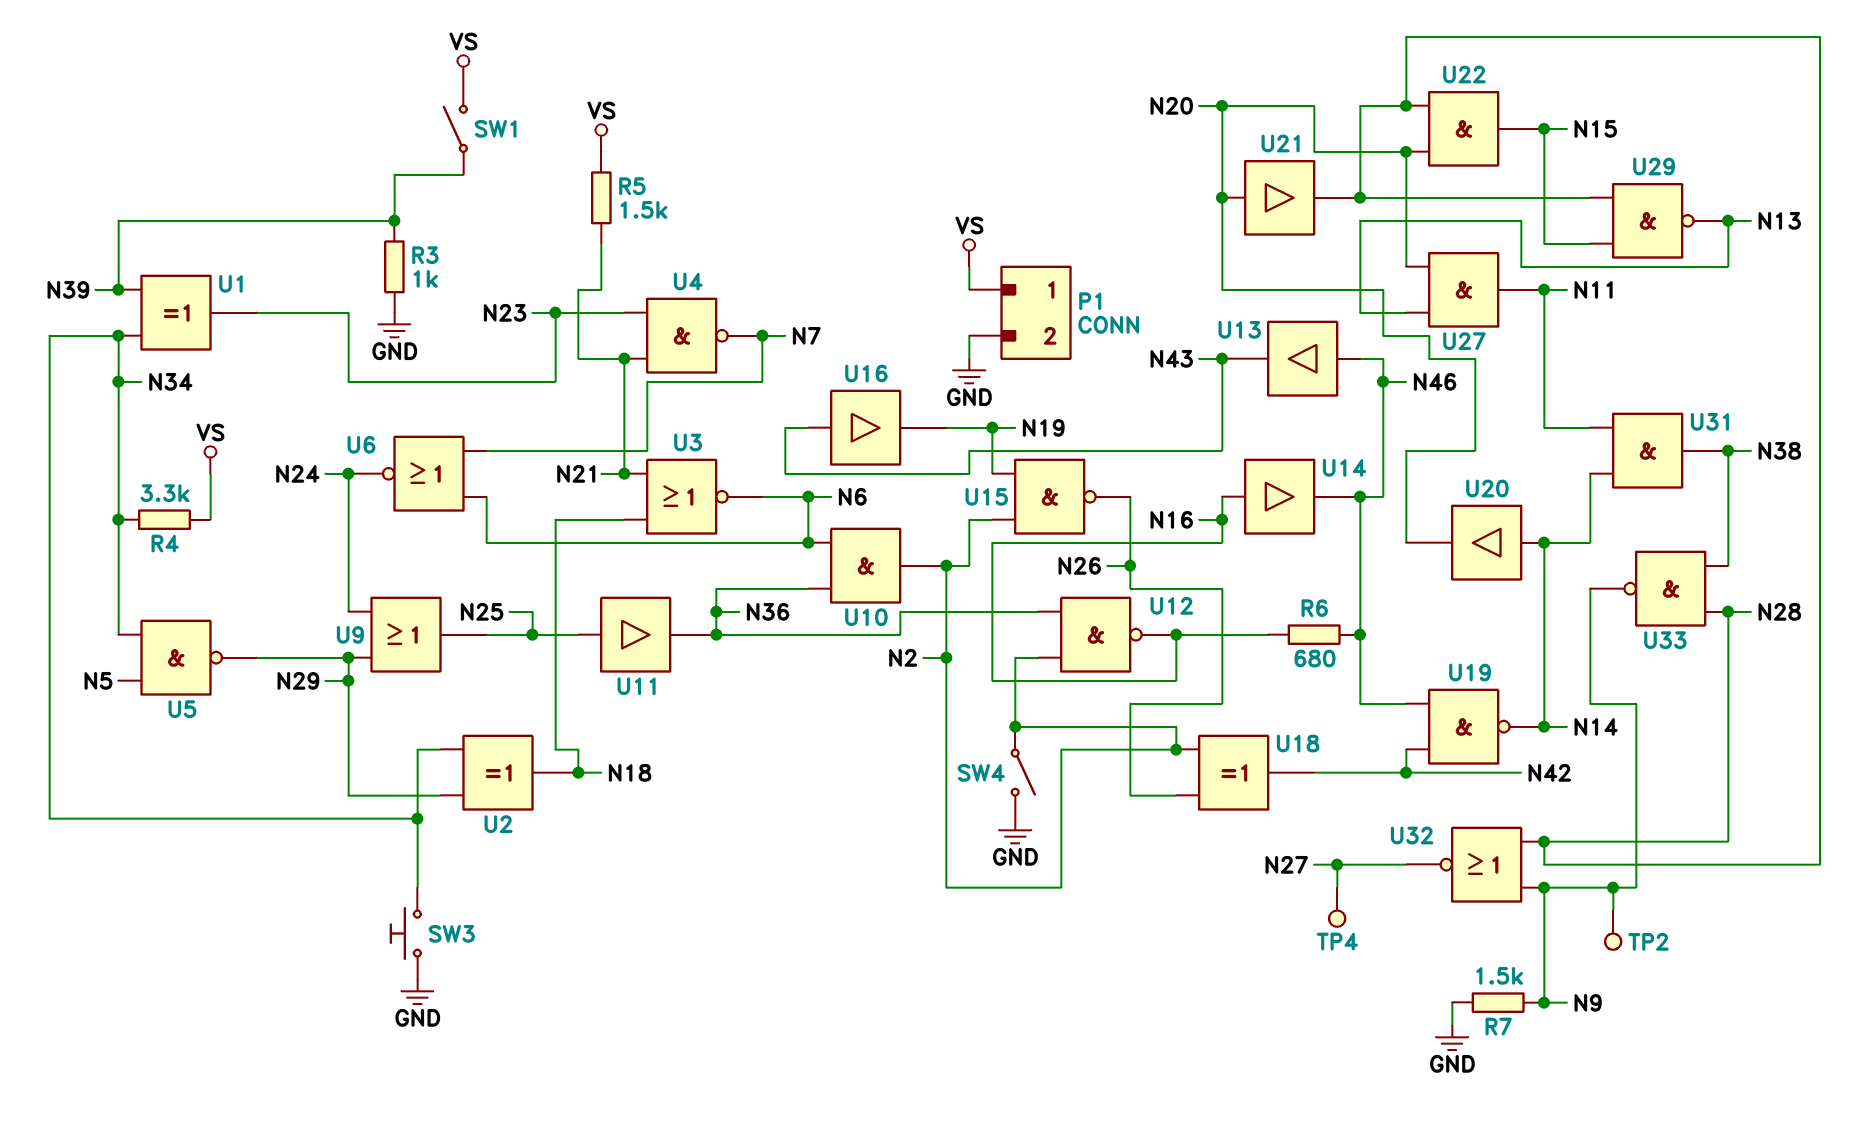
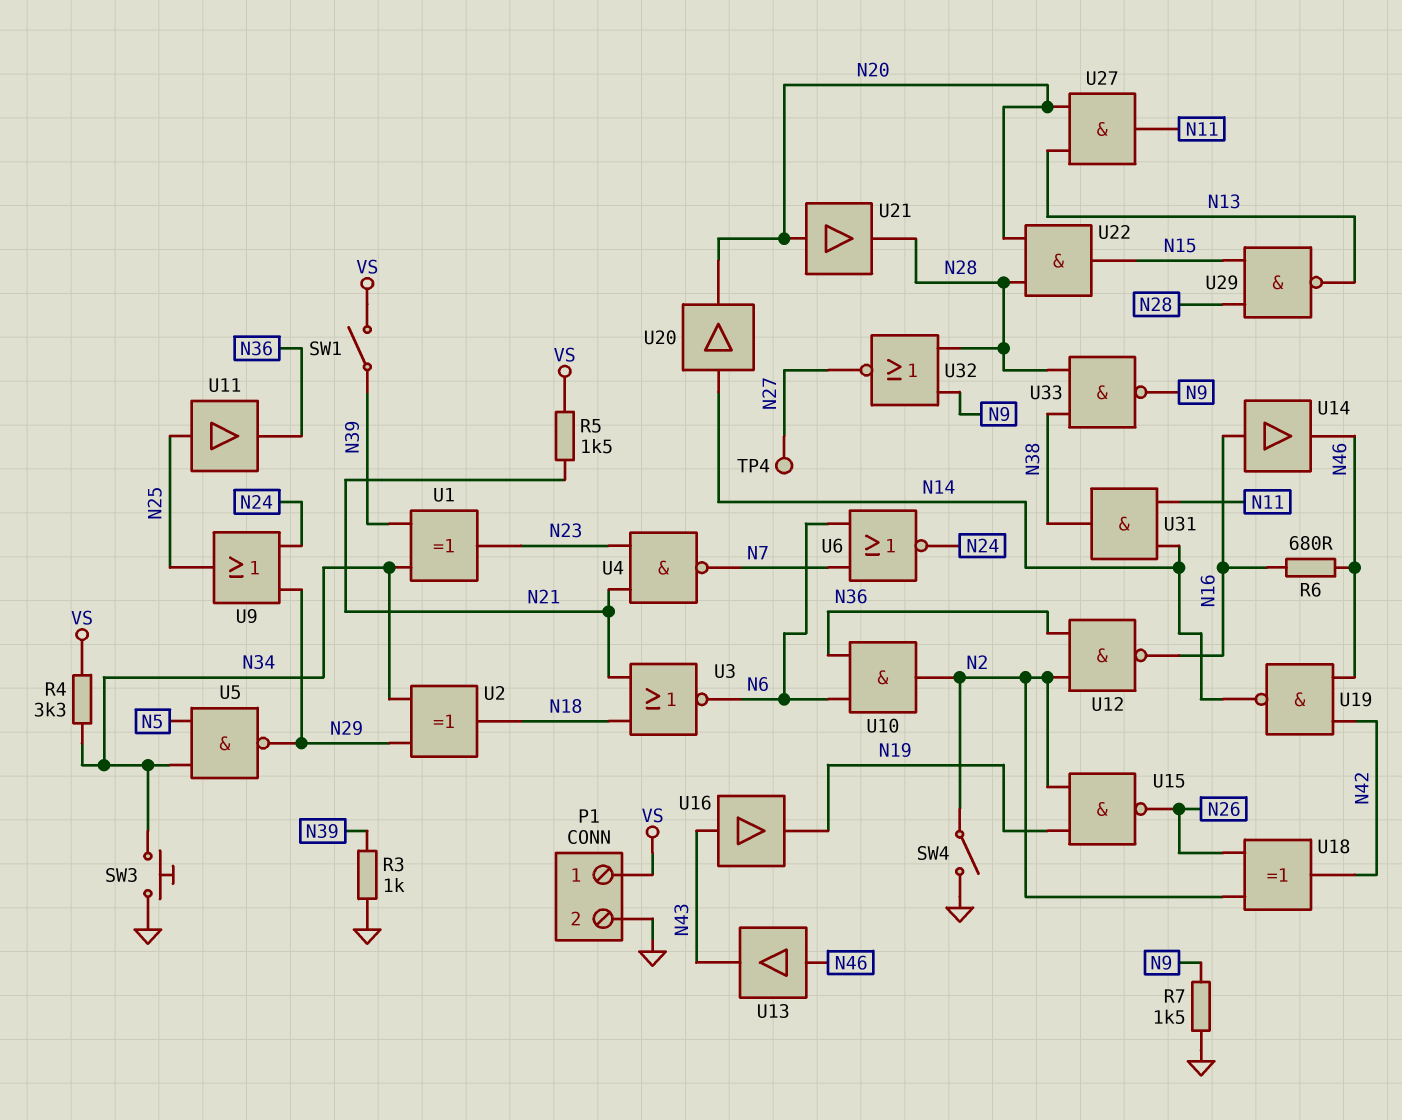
TP2: test point (N9) -> none

